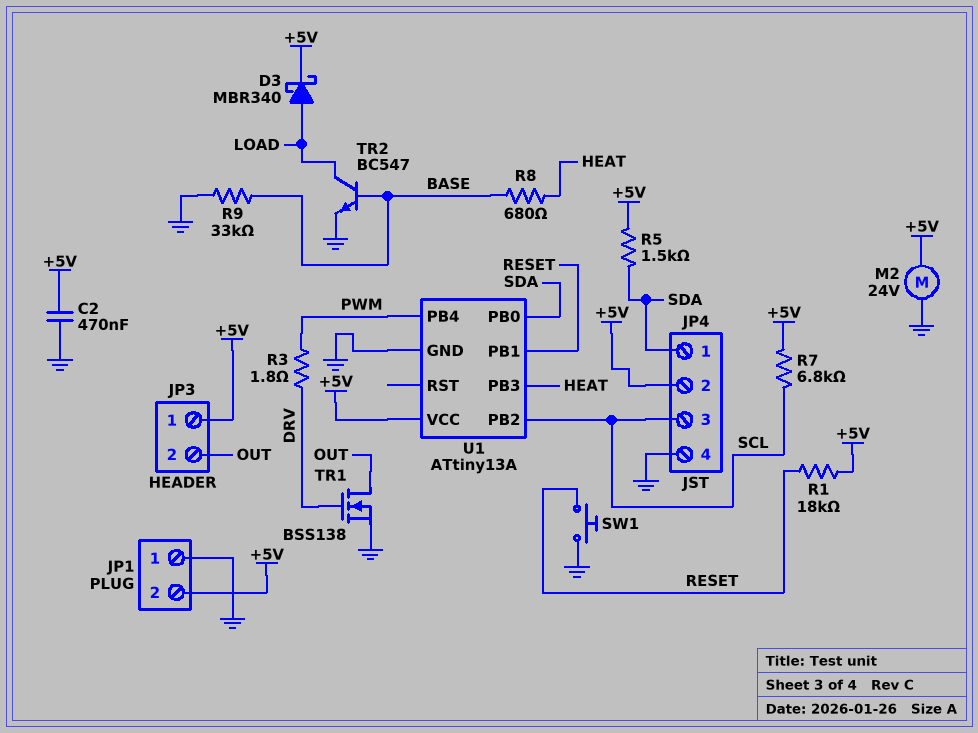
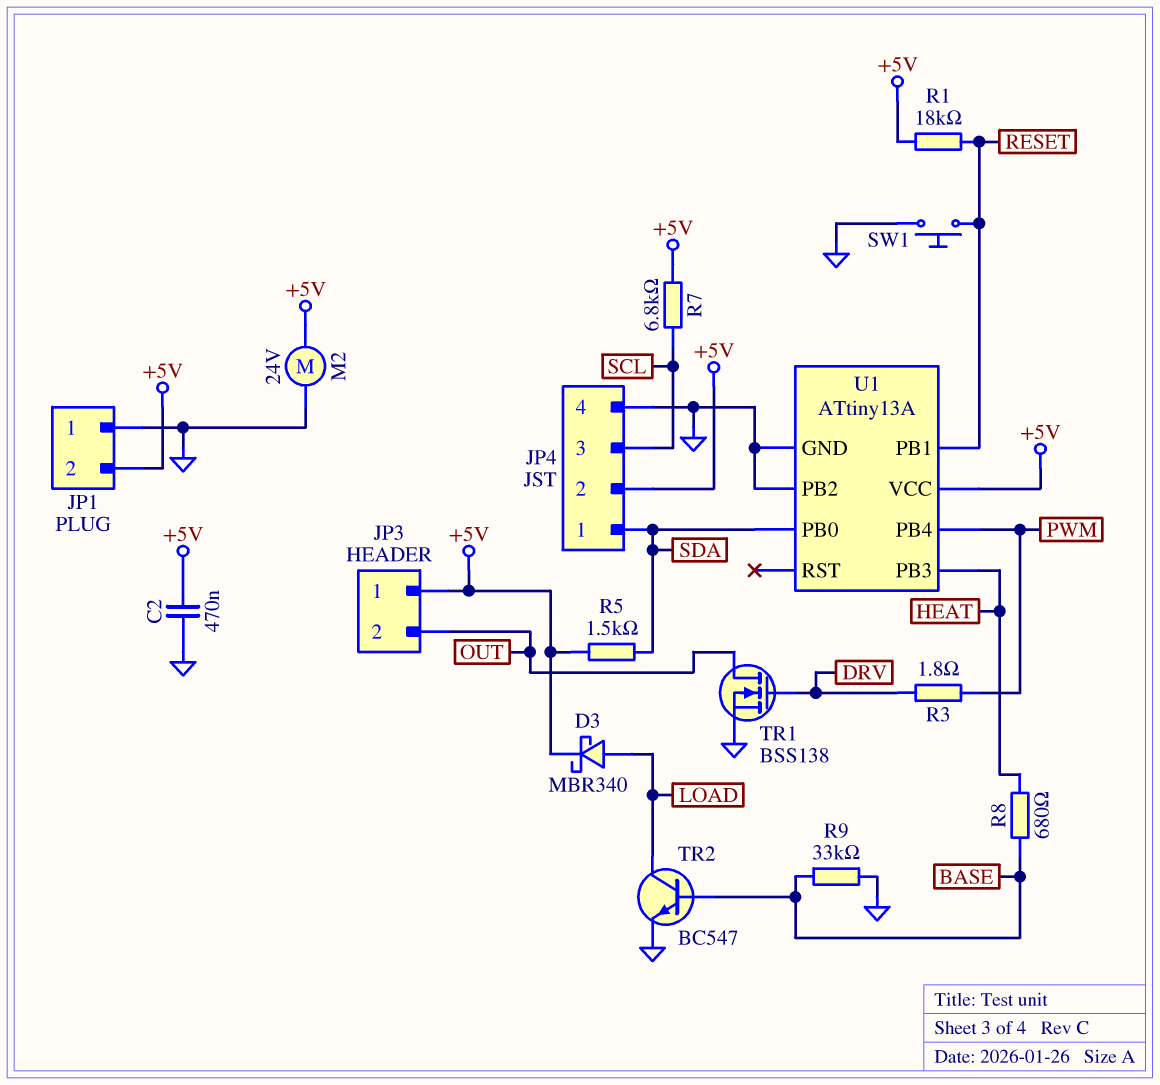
U1 pin PB2: SCL -> GND

